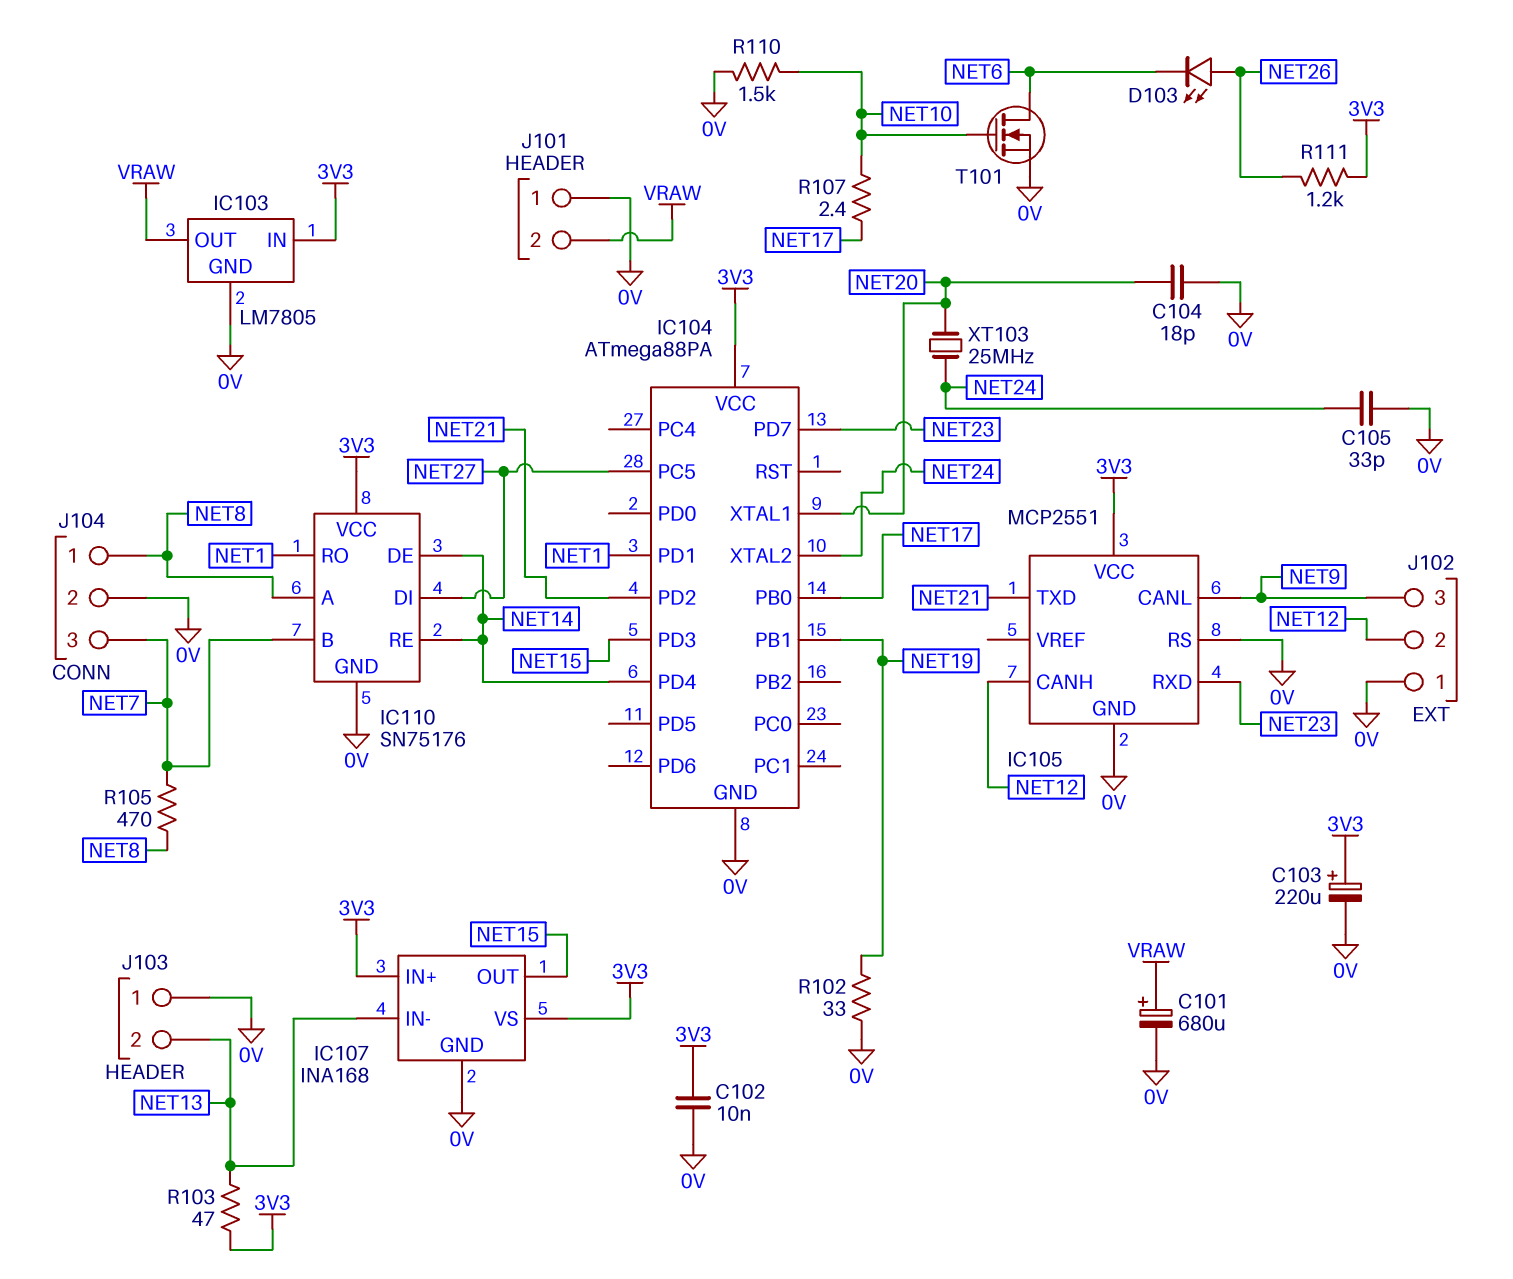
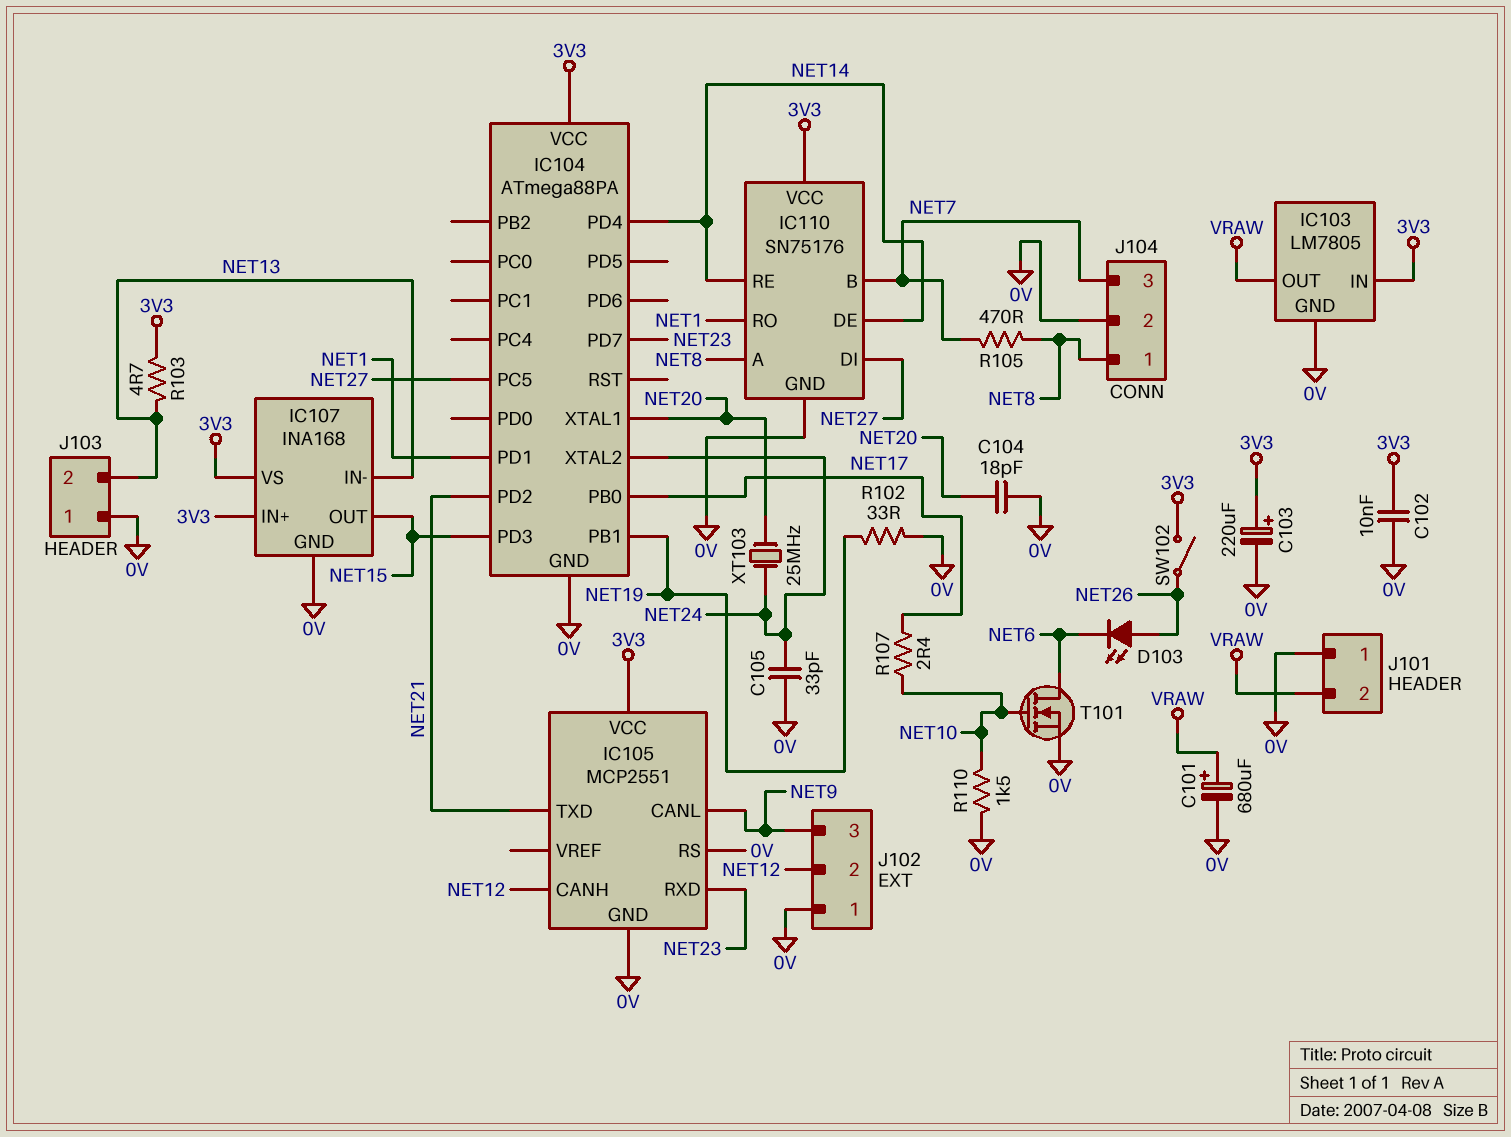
R103: 47 (3V3, NET13) -> 4.7 (3V3, NET13)
R111: 1.2k (3V3, NET26) -> none
SW102: none -> switch (3V3, NET26)

